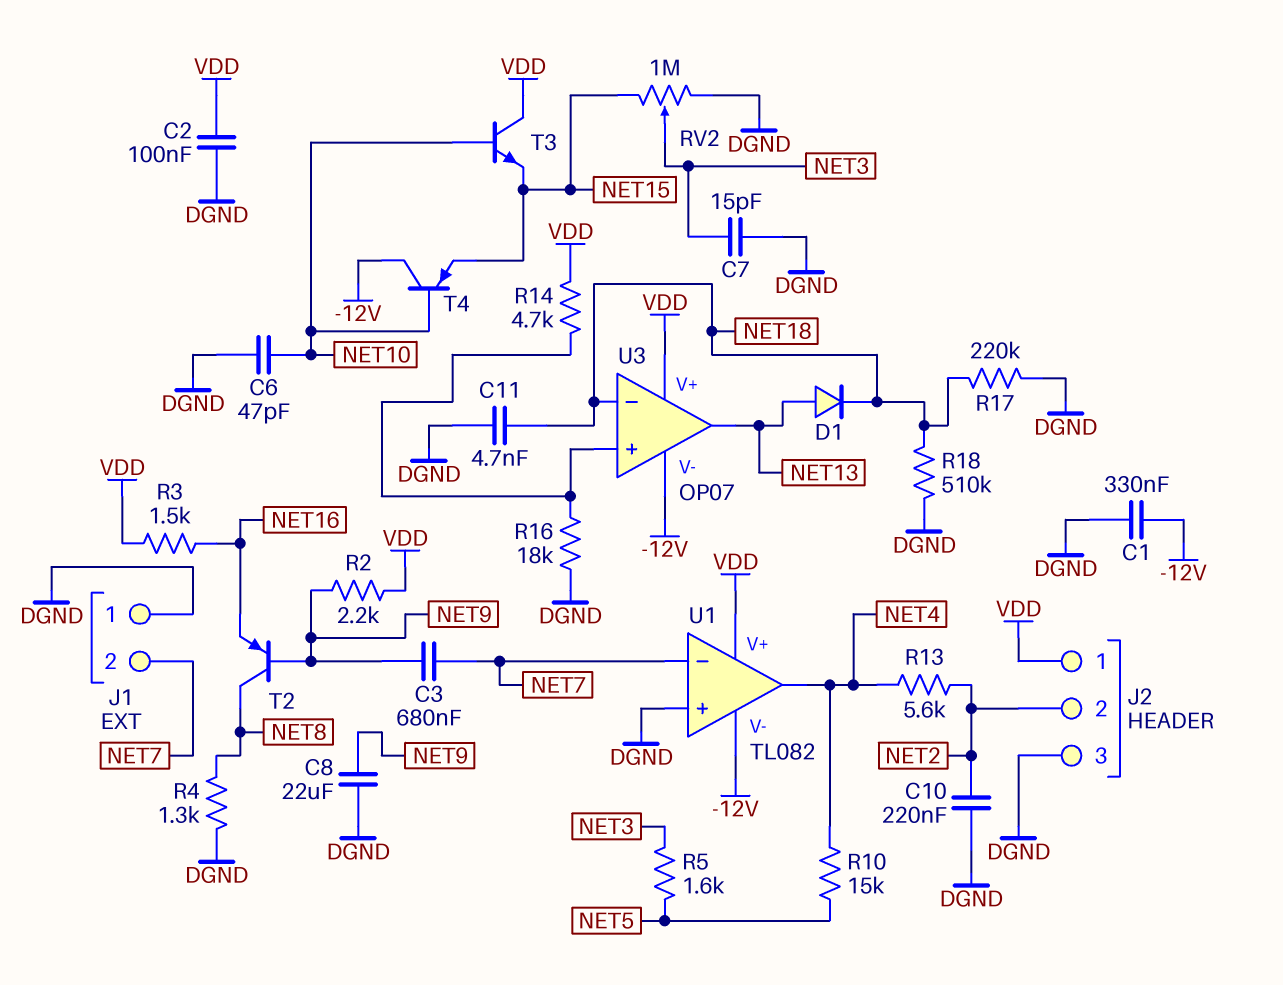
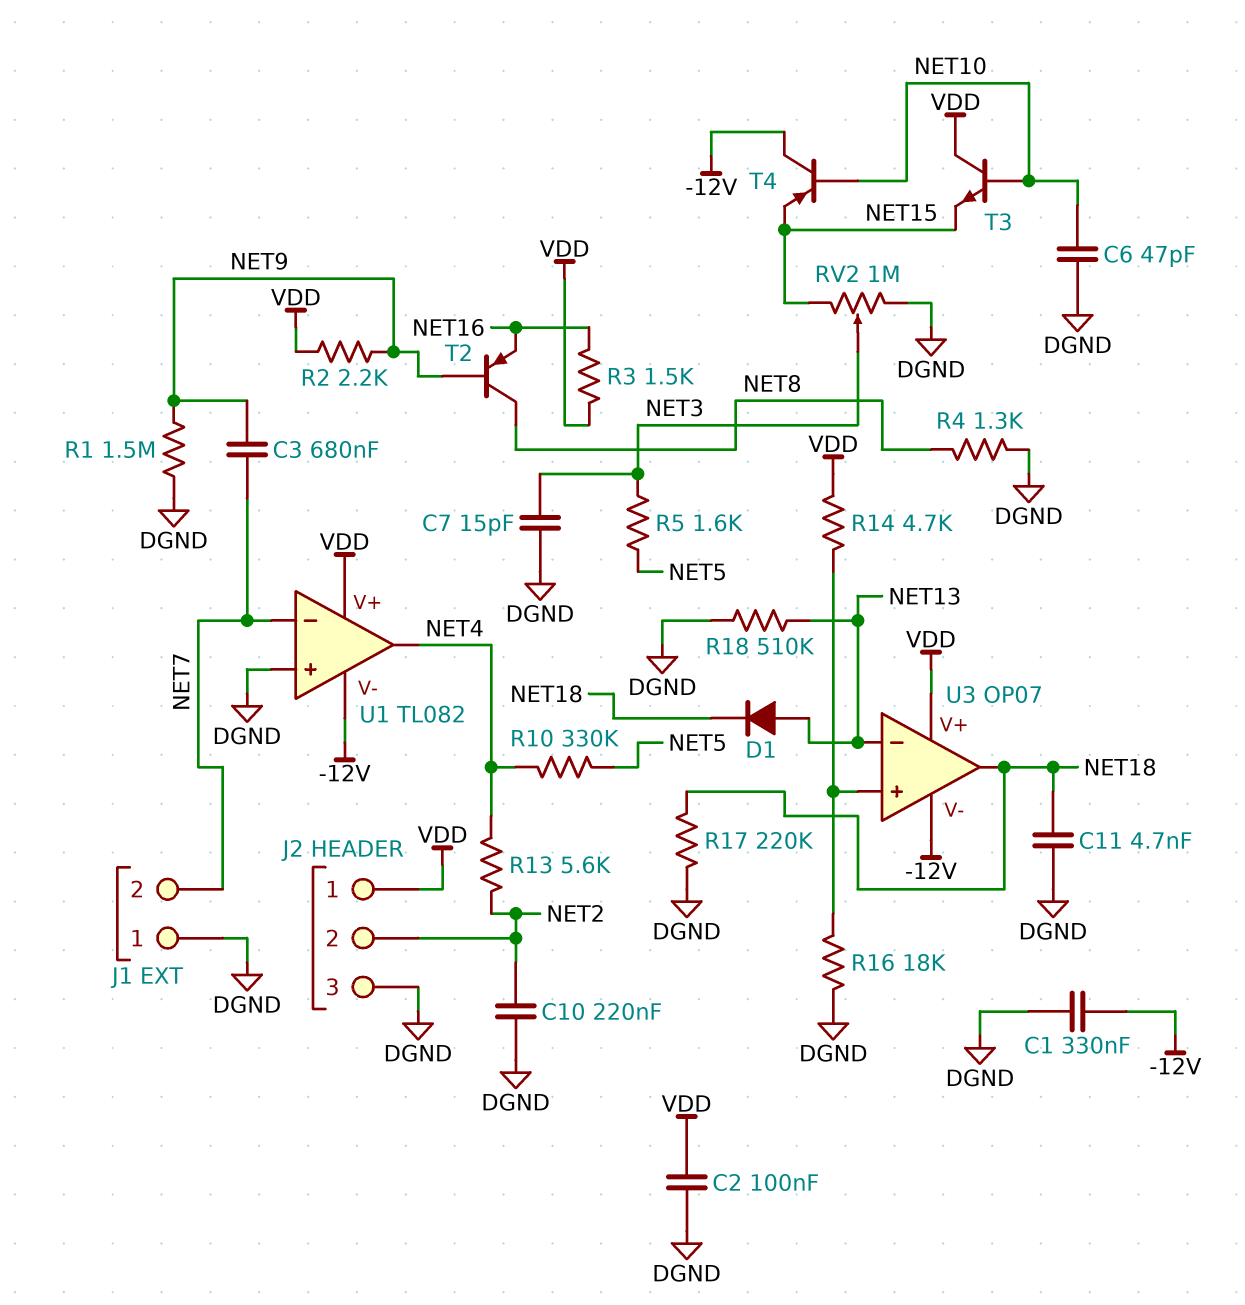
C8: 22uF (DGND, NET9) -> none
R1: none -> 1.5M (DGND, NET9)
R10: 15k (NET4, NET5) -> 330k (NET4, NET5)
R18: 510k (DGND, NET18) -> 510k (DGND, NET13)
U3 pin in-: NET18 -> NET13
U3 pin out: NET13 -> NET18

